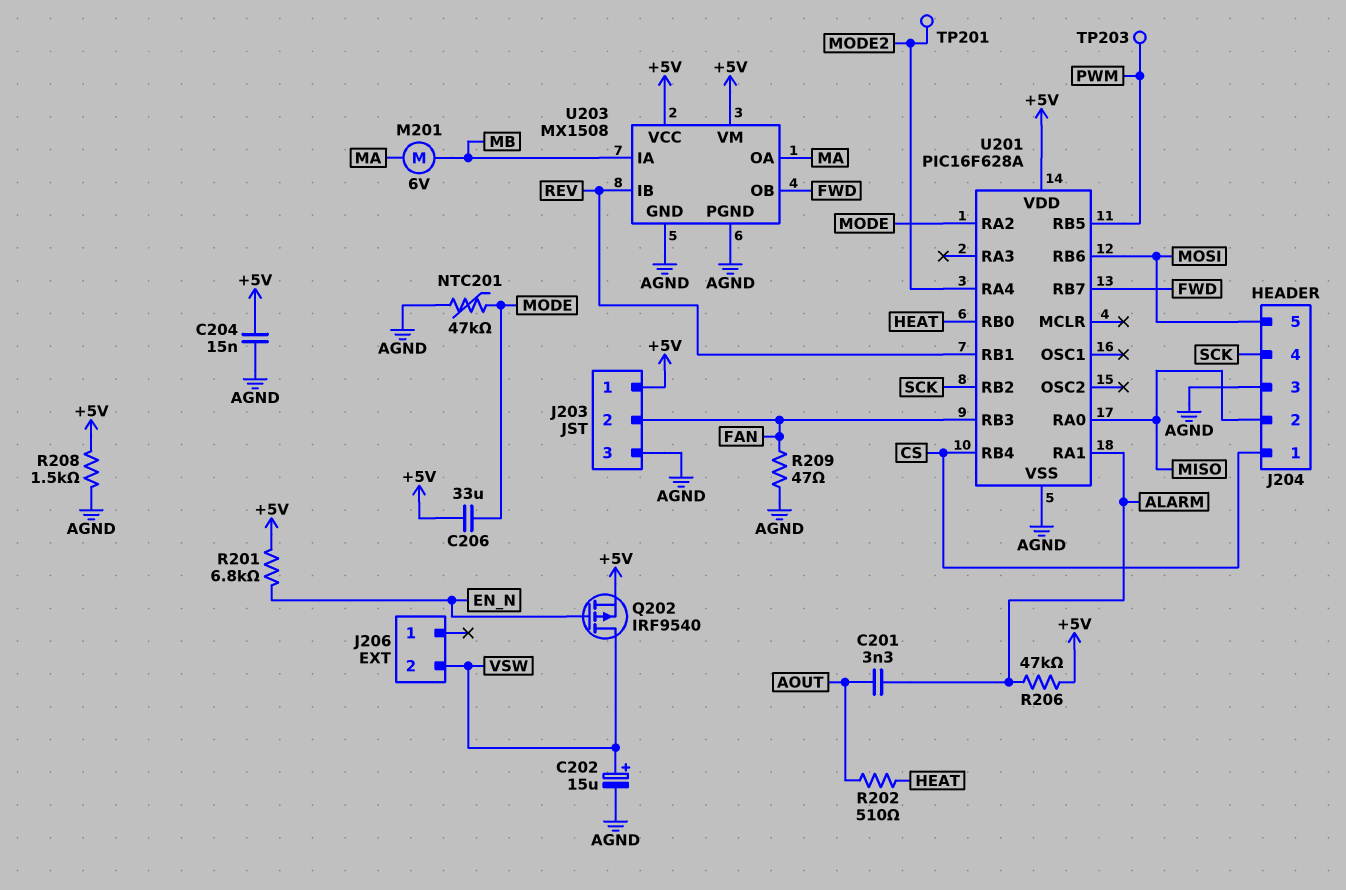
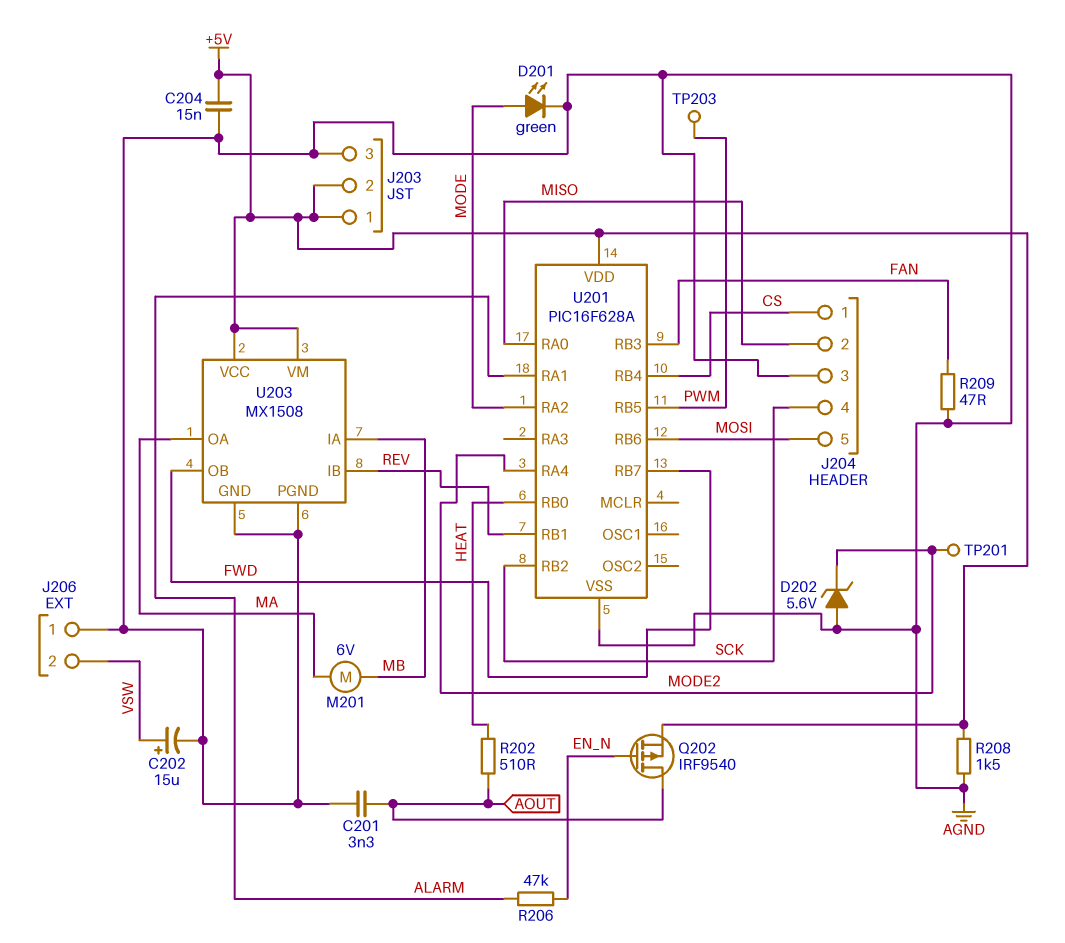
C201: 3.3nF (ALARM, AOUT) -> 3.3nF (AGND, AOUT)
C206: 33uF (+5V, MODE) -> none
D201: none -> LED green (A MODE, K AGND)
D202: none -> zener 5.6V (A AGND, K MODE2)
J203 pin 2: FAN -> +5V
J206 pin 1: none -> AGND
NTC201: 47k (AGND, MODE) -> none
Q202: PMOS IRF9540 (G EN_N, D VSW, S +5V) -> PMOS IRF9540 (G EN_N, D AOUT, S +5V)
R201: 6.8k (+5V, EN_N) -> none
R206: 47k (+5V, ALARM) -> 47k (ALARM, EN_N)

